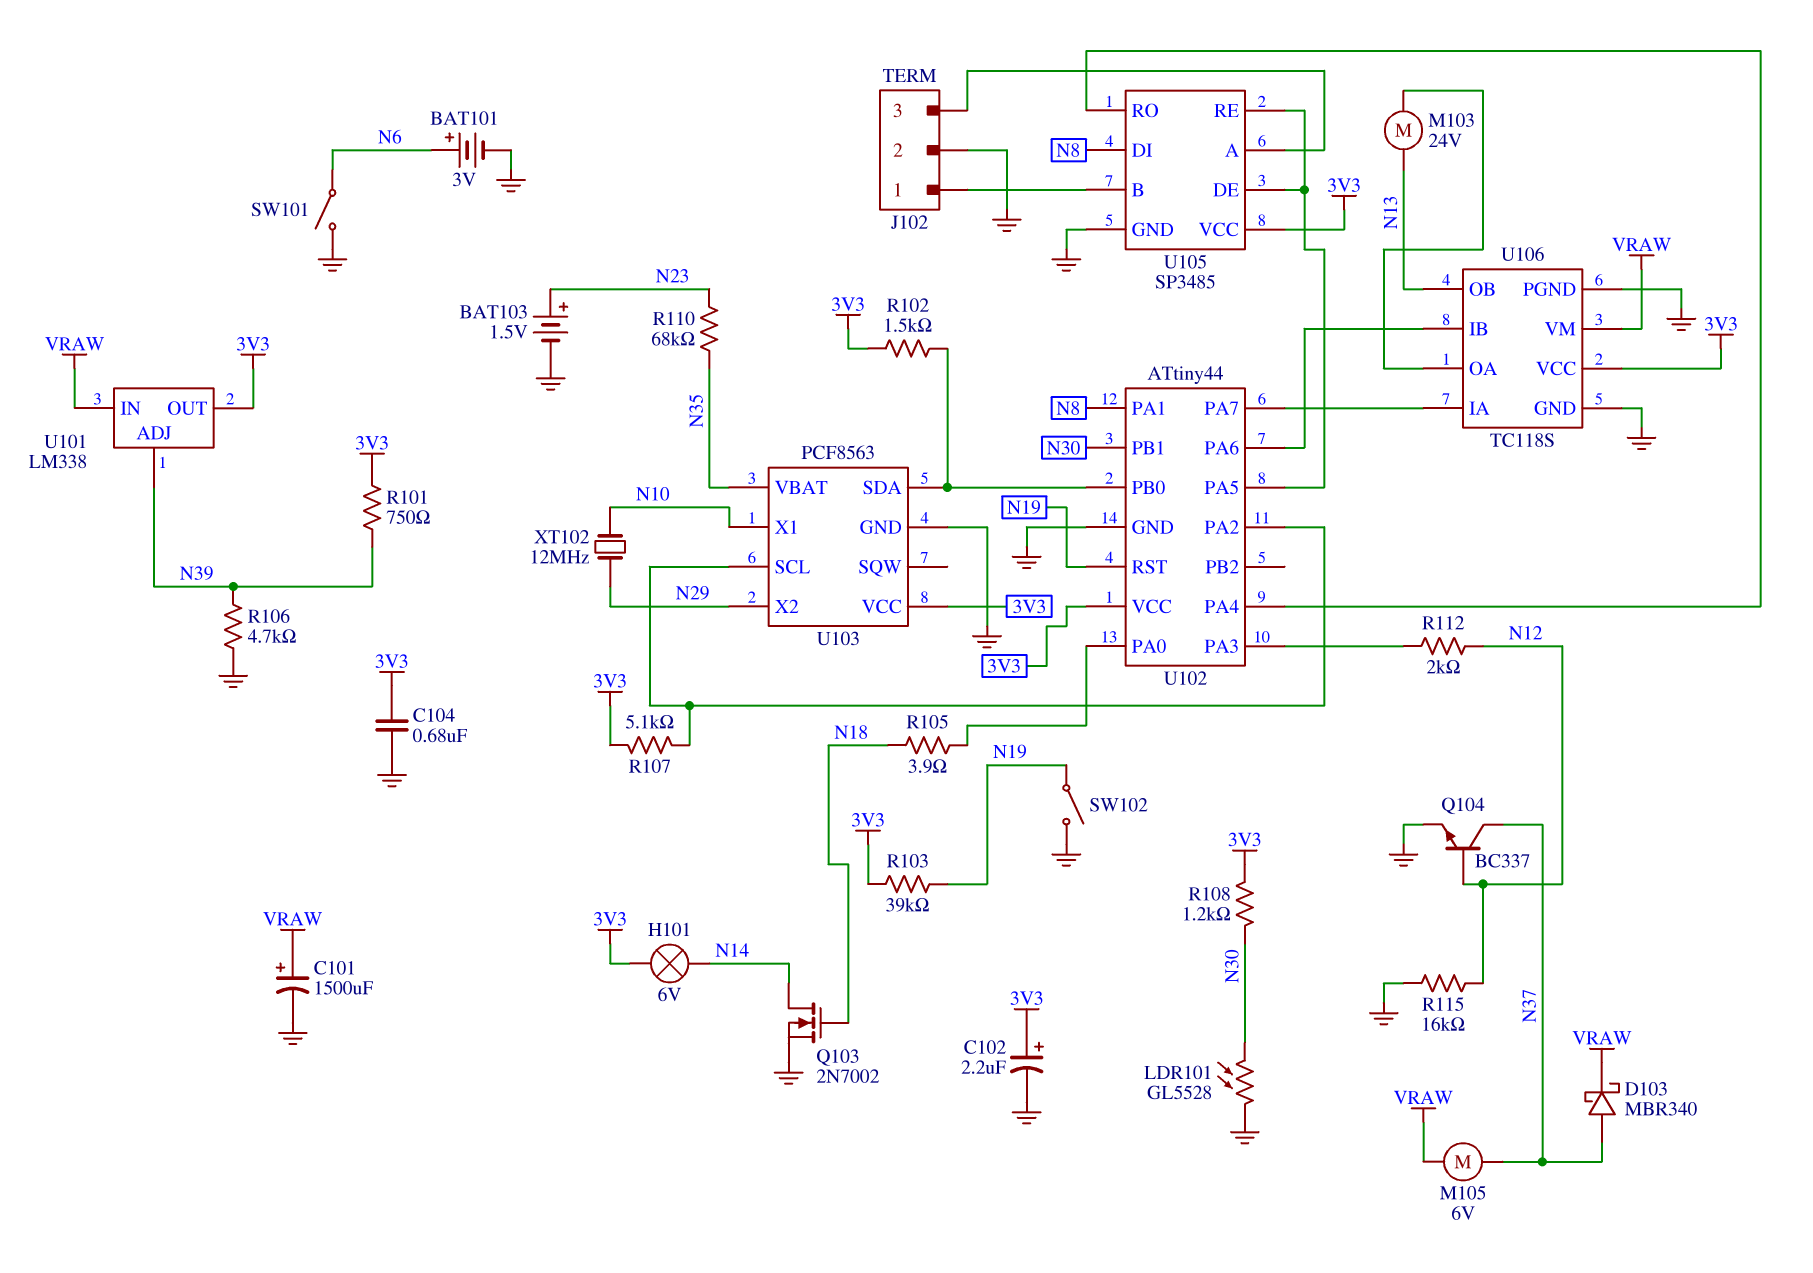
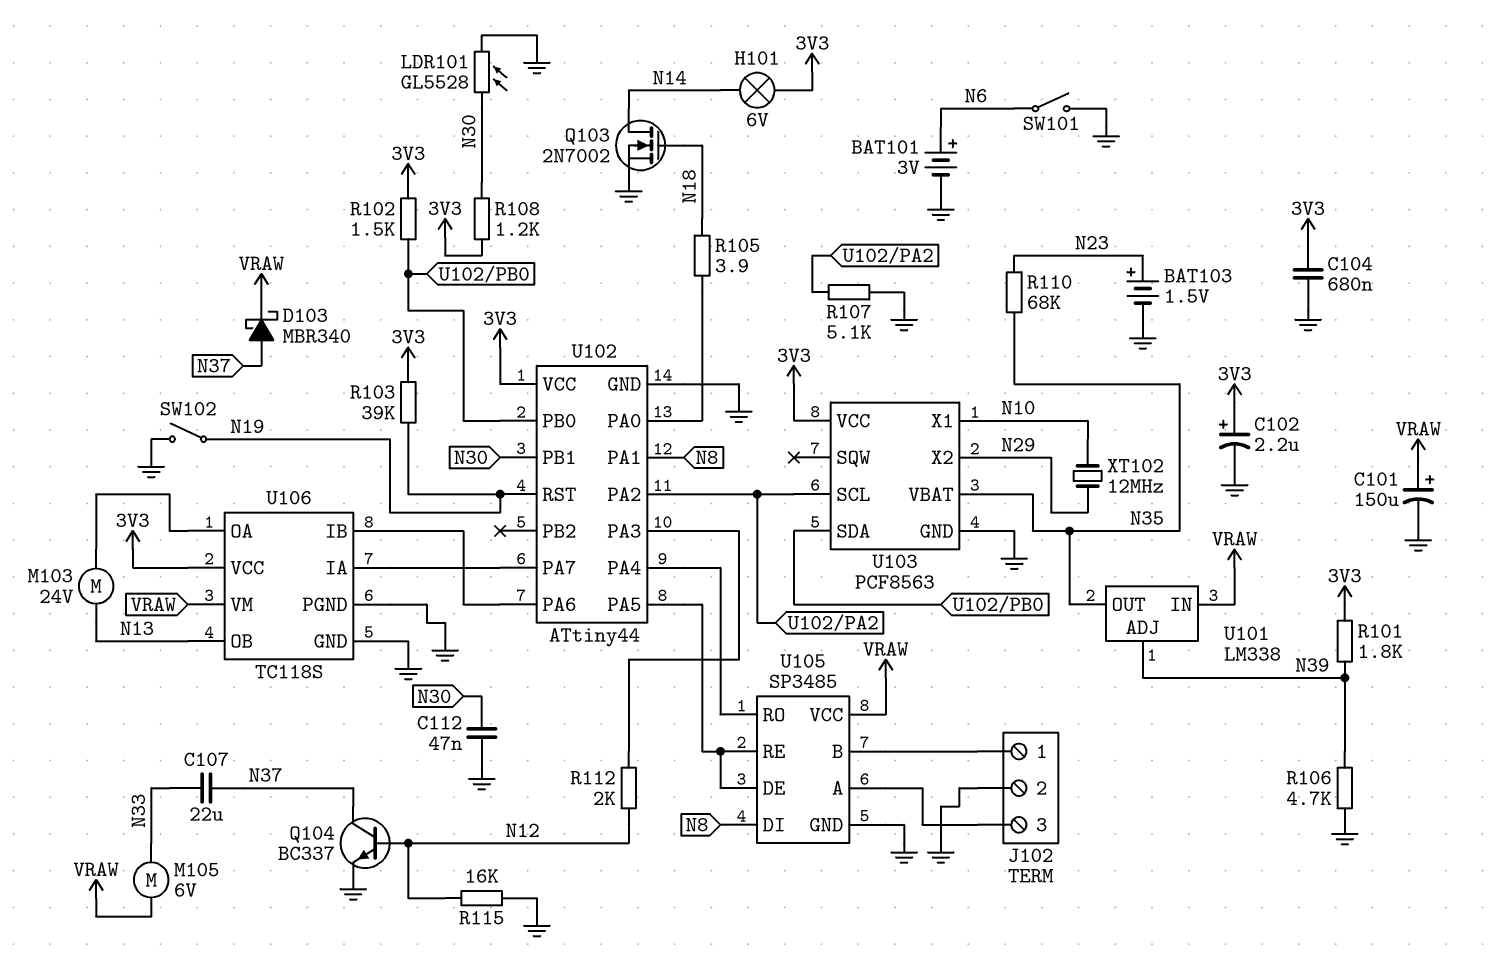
C101: 1500uF (plus VRAW, minus GND) -> 150uF (plus VRAW, minus GND)
C107: none -> 22uF (N33, N37)
C112: none -> 47nF (GND, N30)
M105: motor 6V (N37, VRAW) -> motor 6V (N33, VRAW)
R101: 750 (3V3, N39) -> 1.8k (3V3, N39)
R107: 5.1k (3V3, U102/PA2) -> 5.1k (GND, U102/PA2)
U101 pin OUT: 3V3 -> N35
U105 pin VCC: 3V3 -> VRAW

